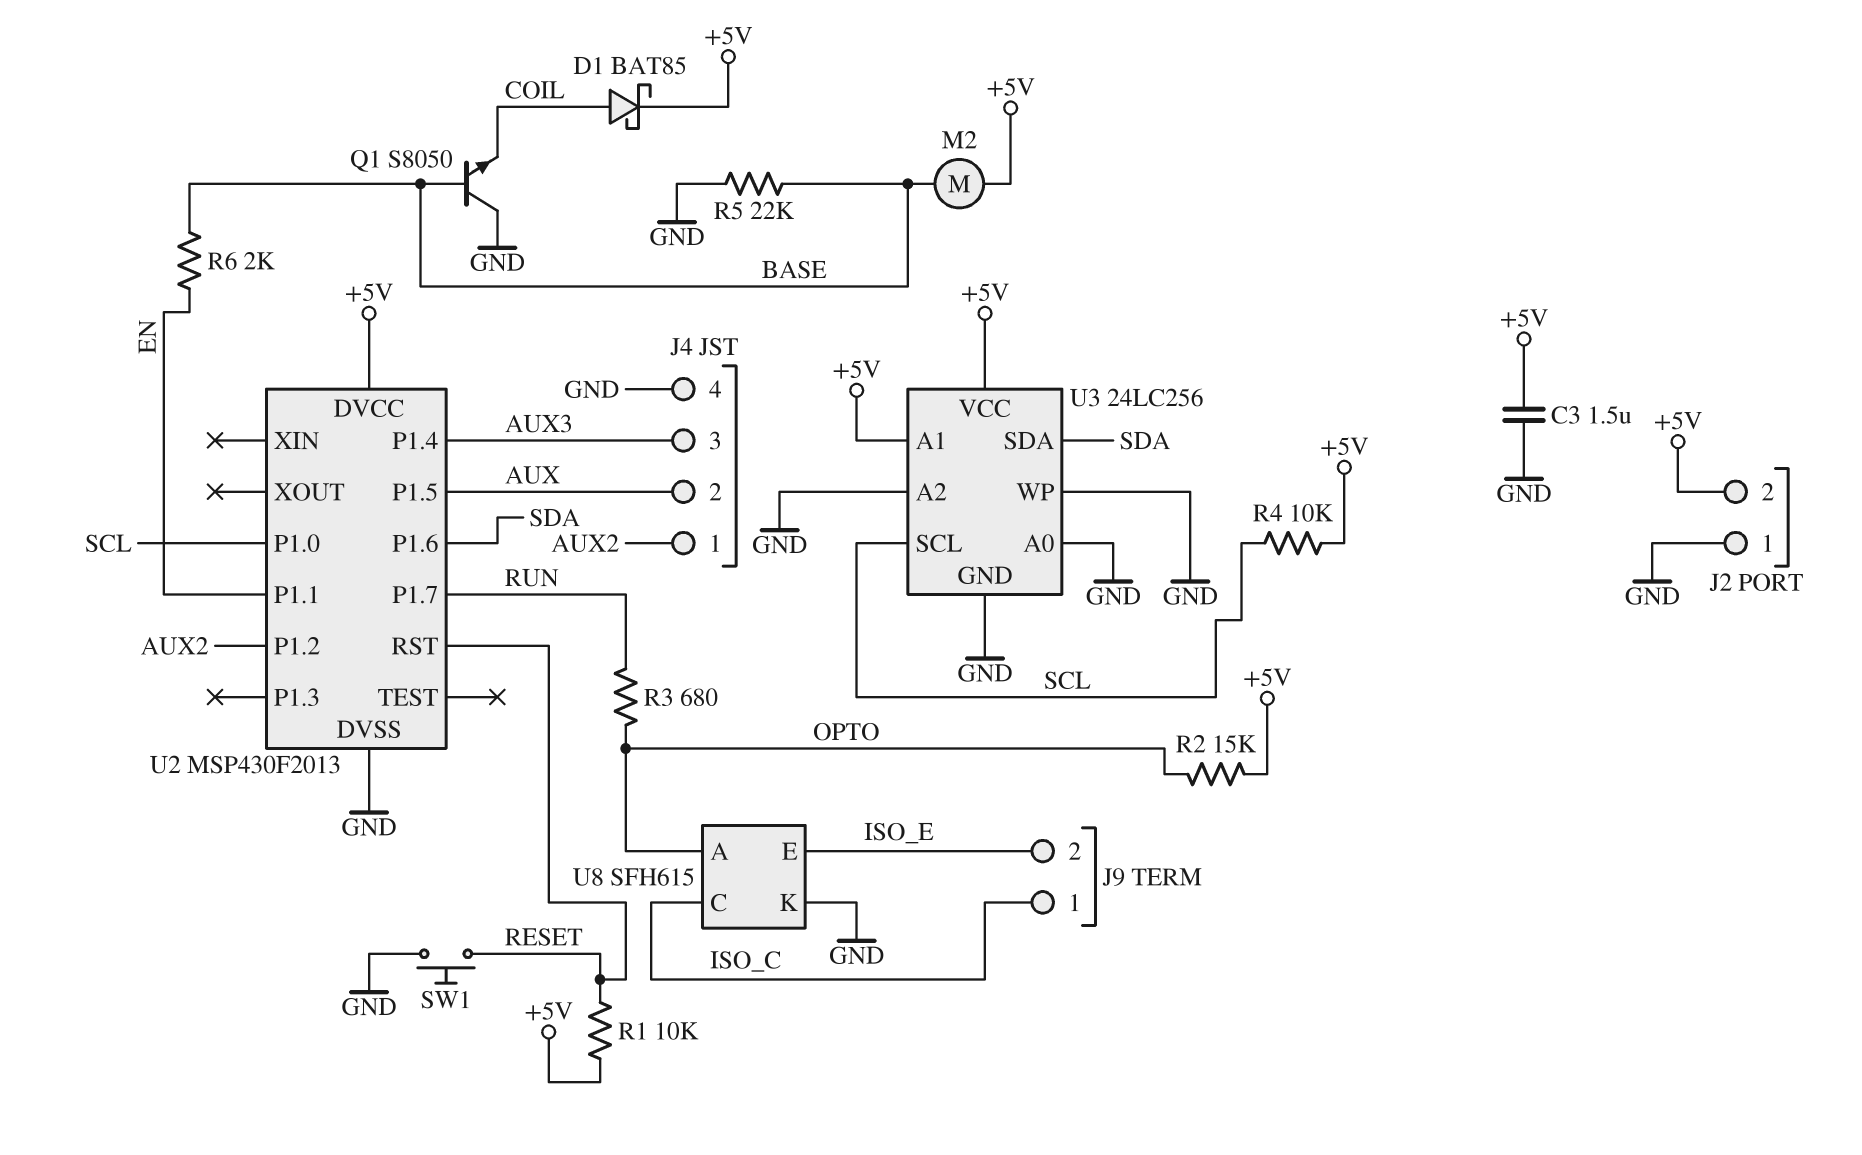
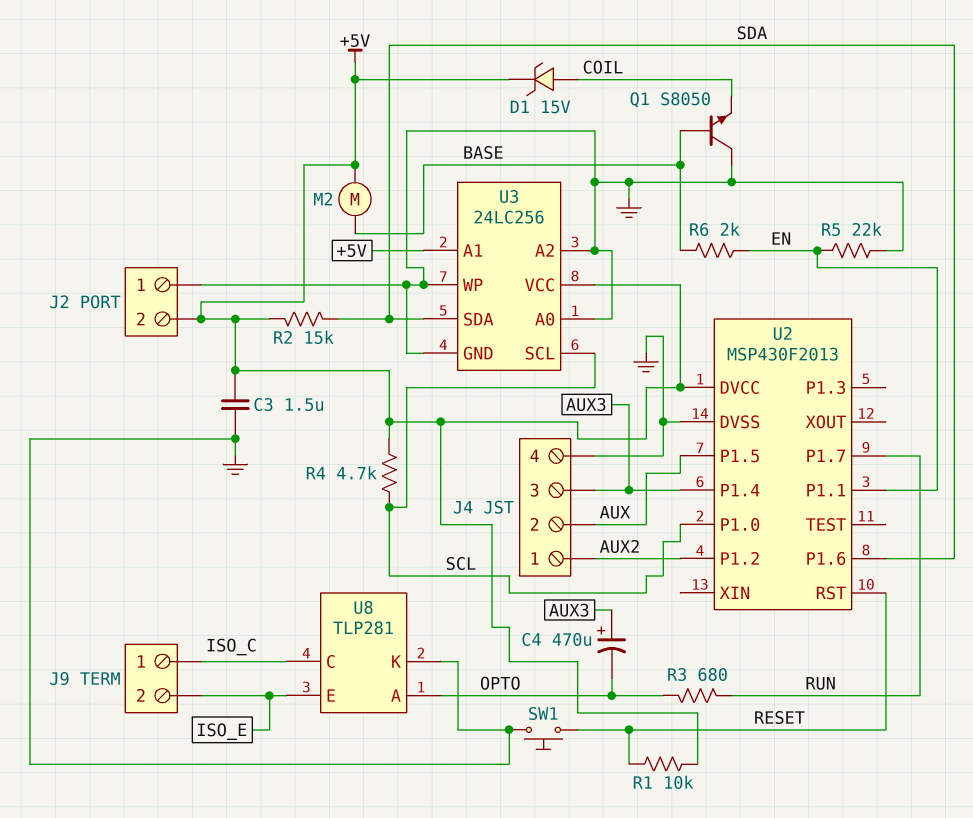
C4: none -> 470uF (plus AUX3, minus OPTO)
D1: schottky BAT85 (A COIL, K +5V) -> zener 15V (A COIL, K +5V)
R2: 15k (+5V, OPTO) -> 15k (+5V, SDA)
R4: 10k (+5V, SCL) -> 4.7k (+5V, SCL)
R5: 22k (BASE, GND) -> 22k (EN, GND)
U8: SFH615 -> TLP281

